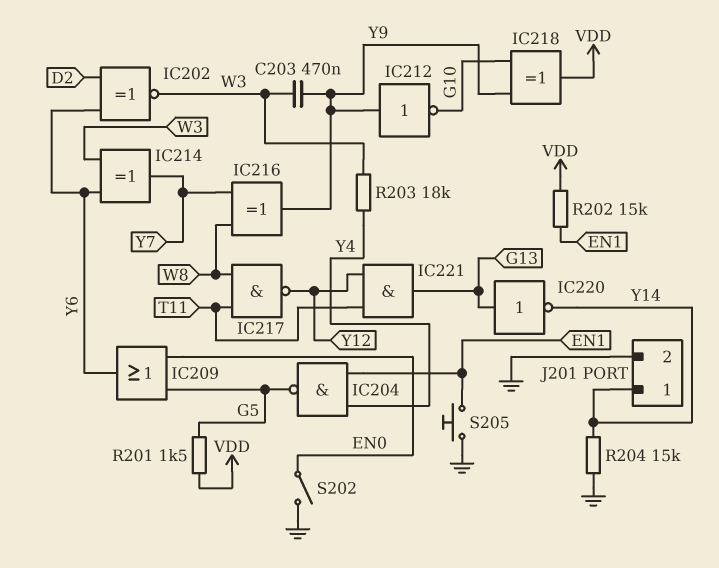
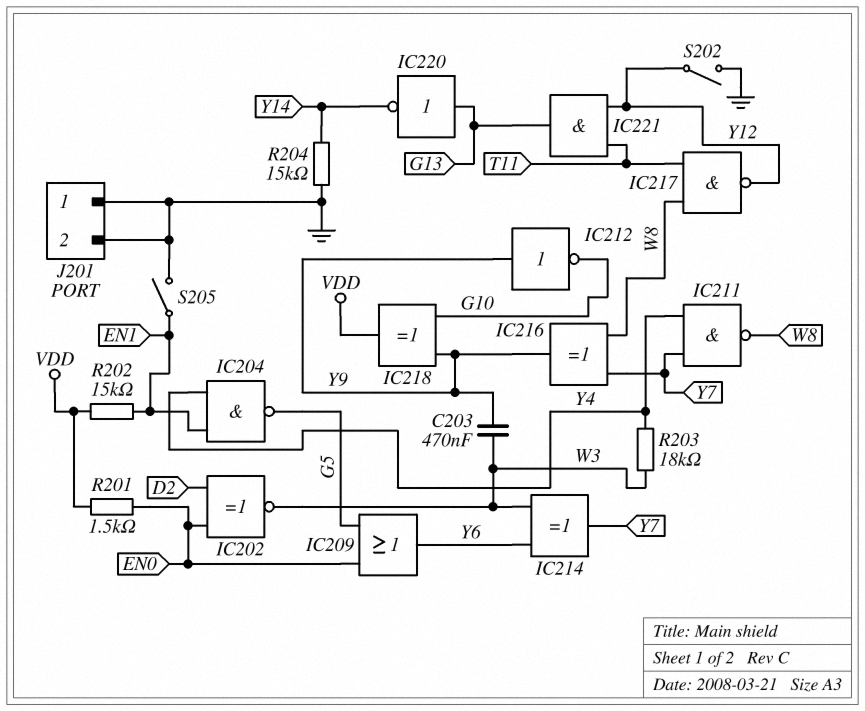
IC202: XNOR (in D2, in Y6, out W3) -> XNOR (in D2, in EN0, out W3)
IC211: none -> NAND (in Y4, in Y7, out W8)
J201 pin 1: Y14 -> GND
R201: 1.5k (G5, VDD) -> 1.5k (EN0, VDD)
S202: switch (EN0, GND) -> switch (GND, Y12)
S205: button (EN1, GND) -> switch (EN1, GND)

